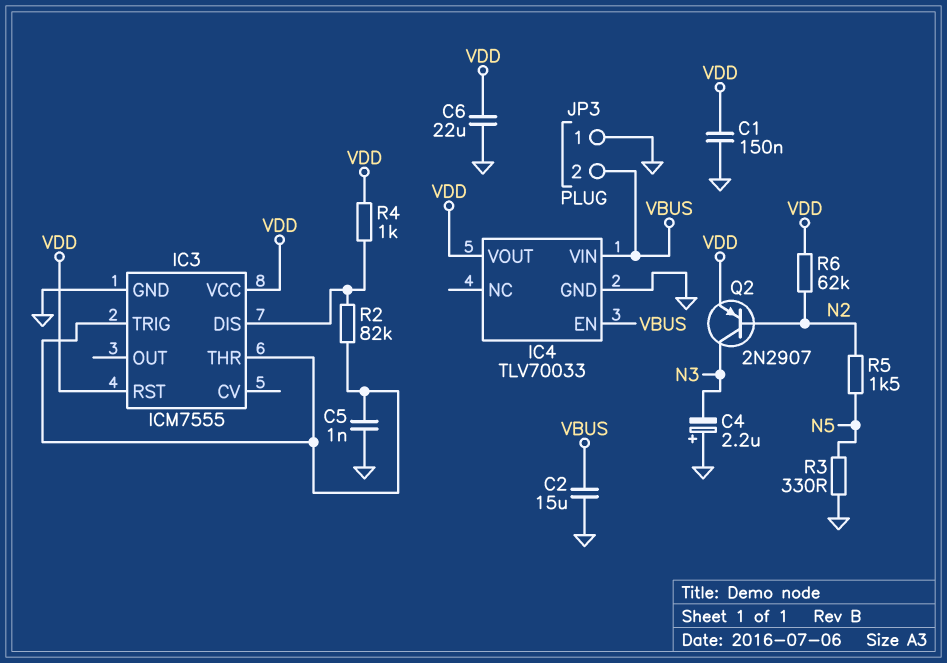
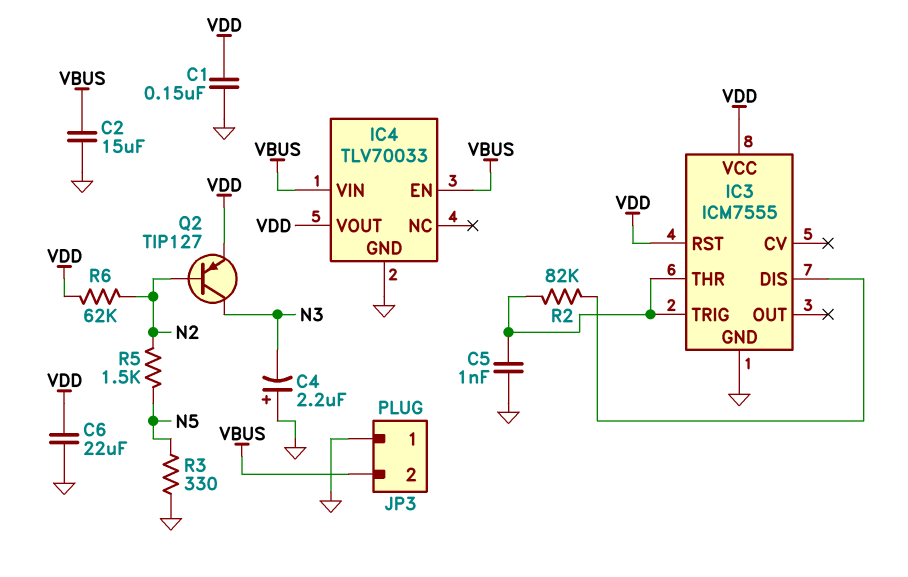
Q2: PNP 2N2907 (B N2, C N3, E VDD) -> PNP TIP127 (B N2, C N3, E VDD)
R4: 1k (IC3/DIS, VDD) -> none

